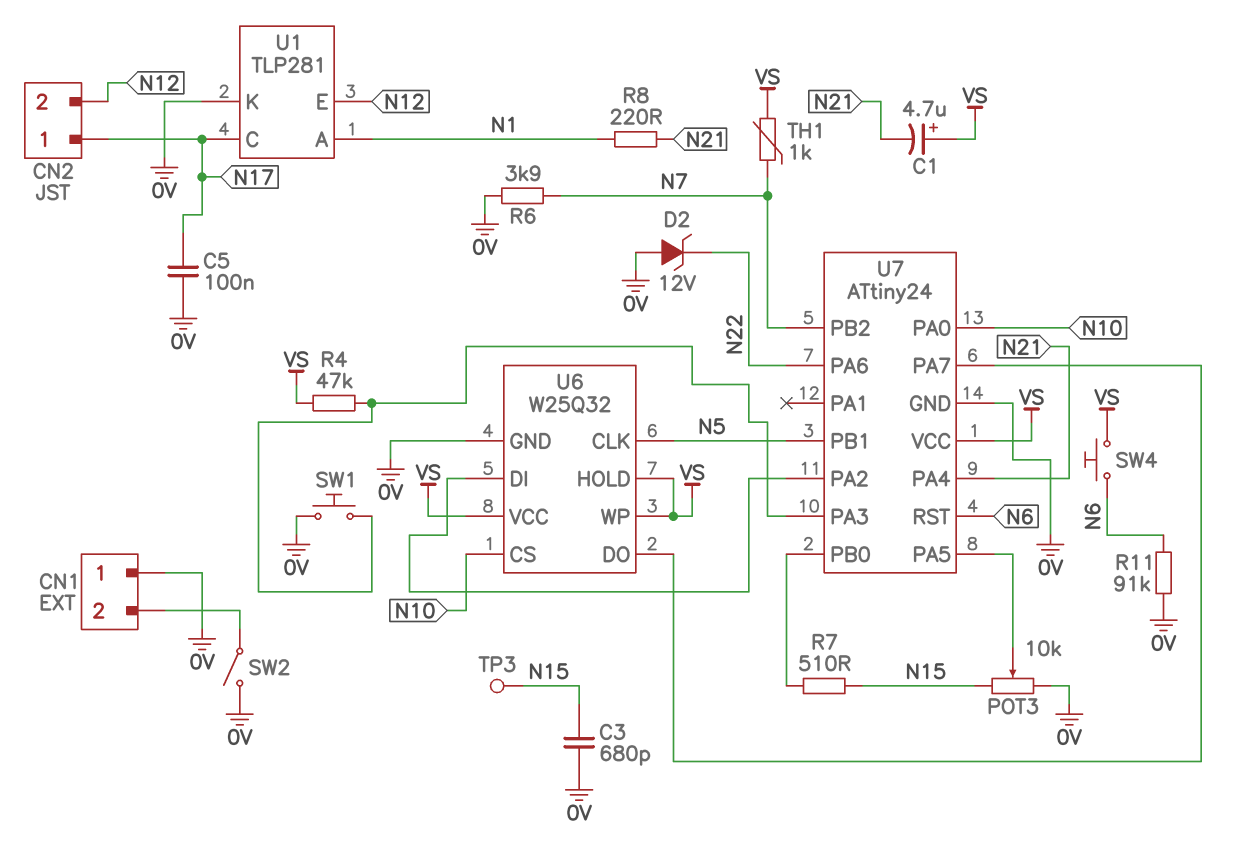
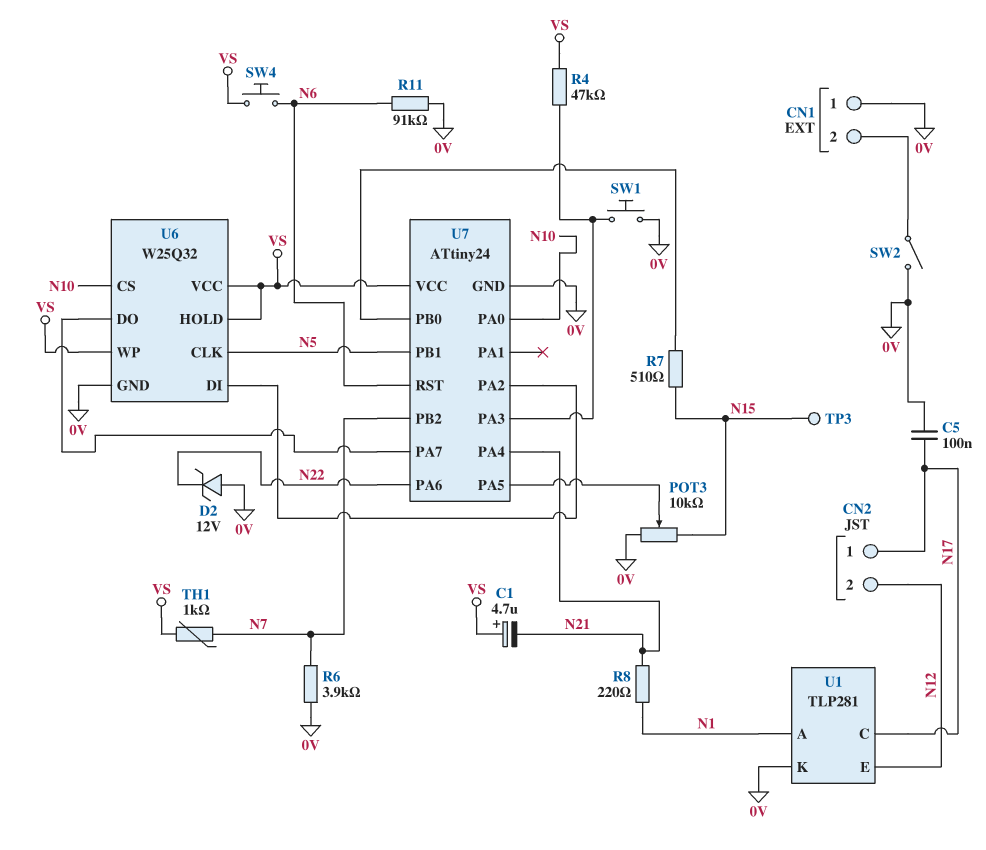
C3: 680pF (0V, N15) -> none

